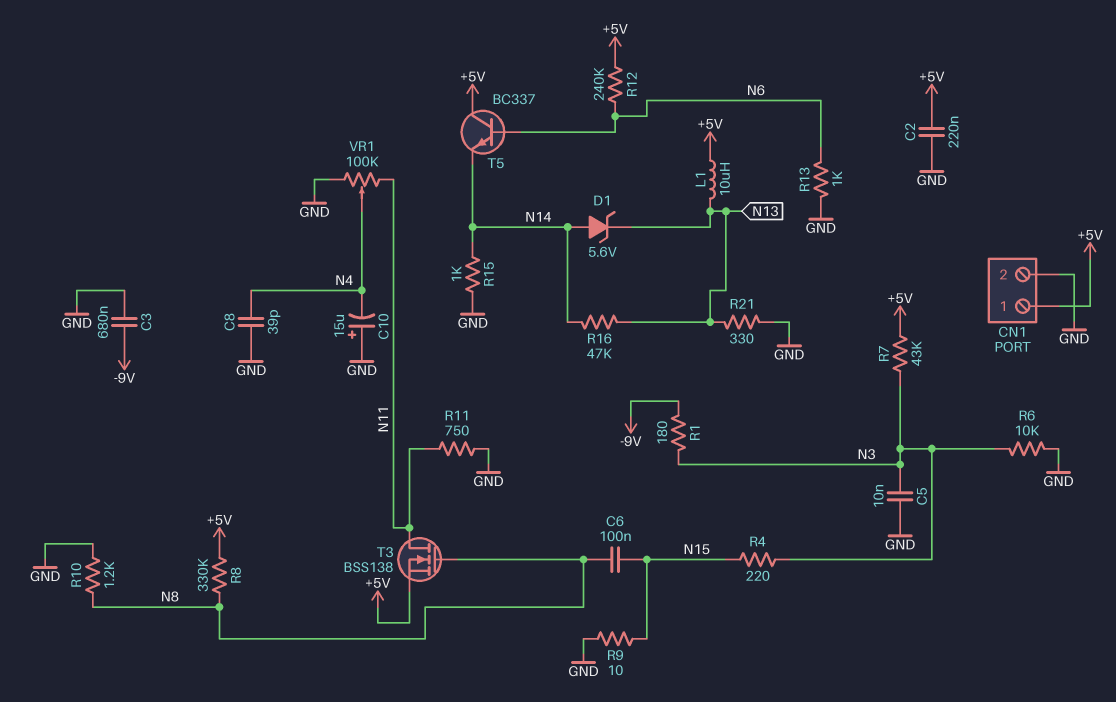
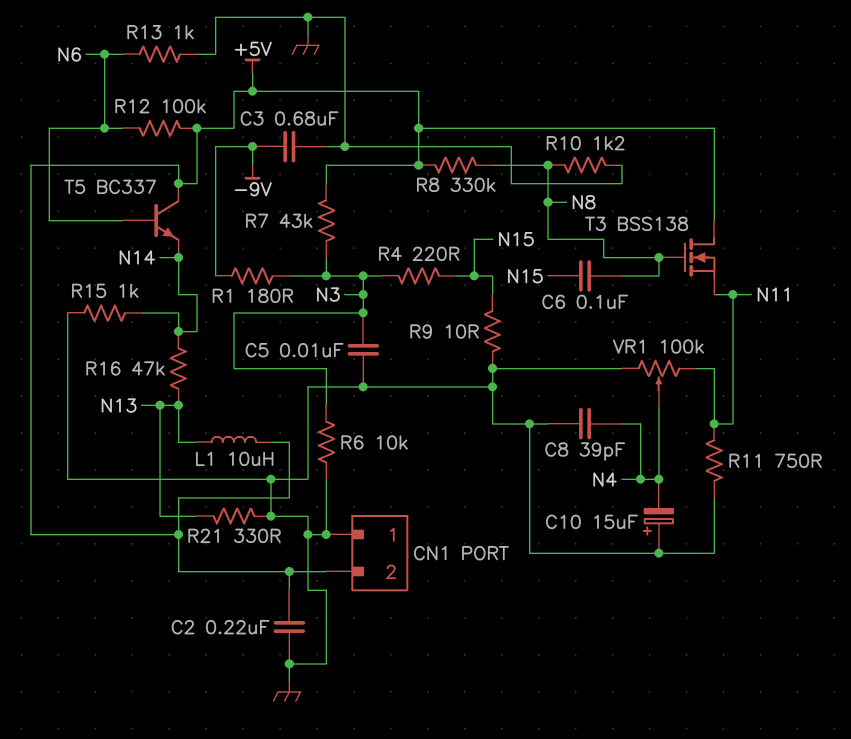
CN1 pin 1: +5V -> GND
CN1 pin 2: GND -> +5V
D1: zener 5.6V (A N14, K N13) -> none
R12: 240k (+5V, N6) -> 100k (+5V, N6)
T3: NMOS BSS138 (G N8, D N11, S +5V) -> NMOS BSS138 (G N8, D +5V, S N11)

